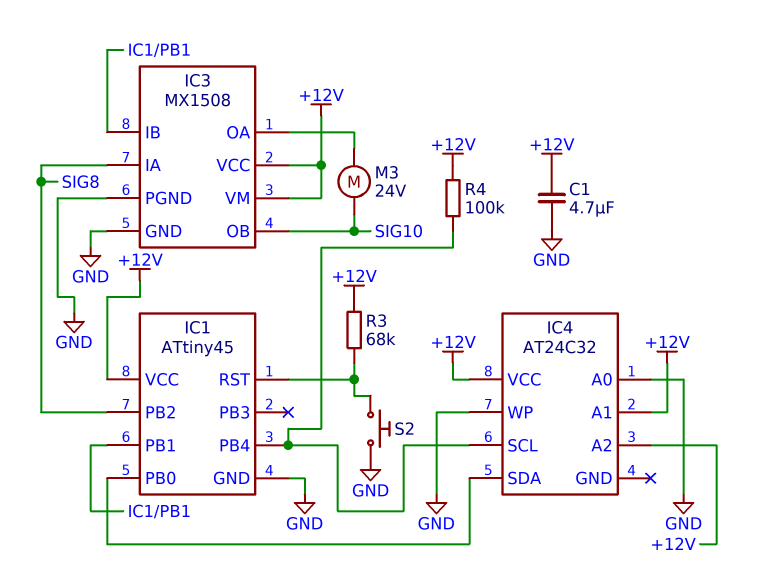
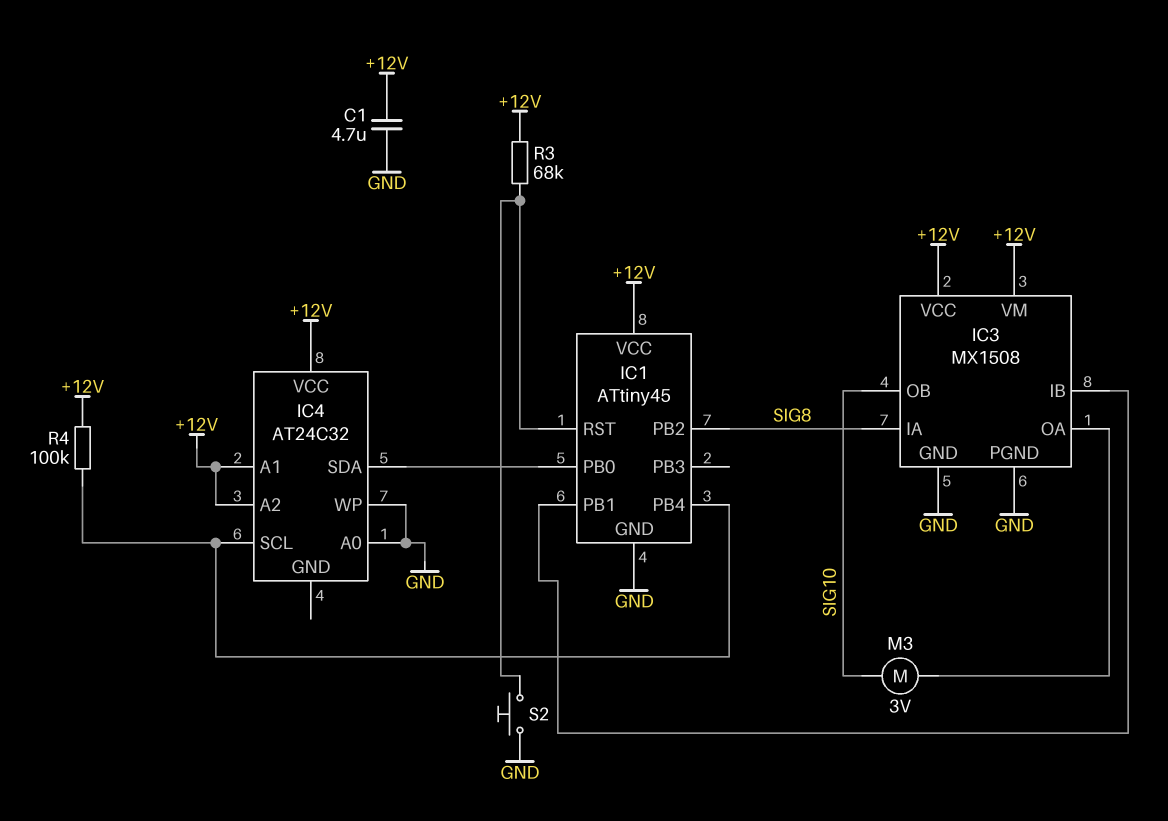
M3: motor 24V (IC3/OA, SIG10) -> motor 3V (IC3/OA, SIG10)

